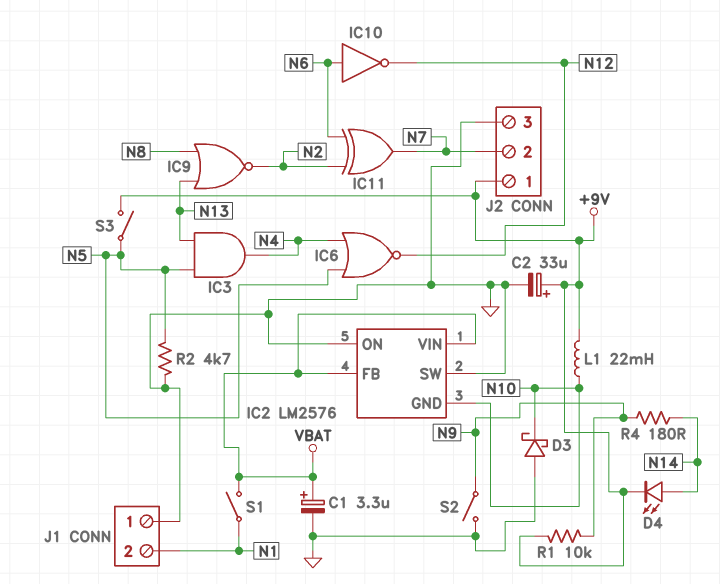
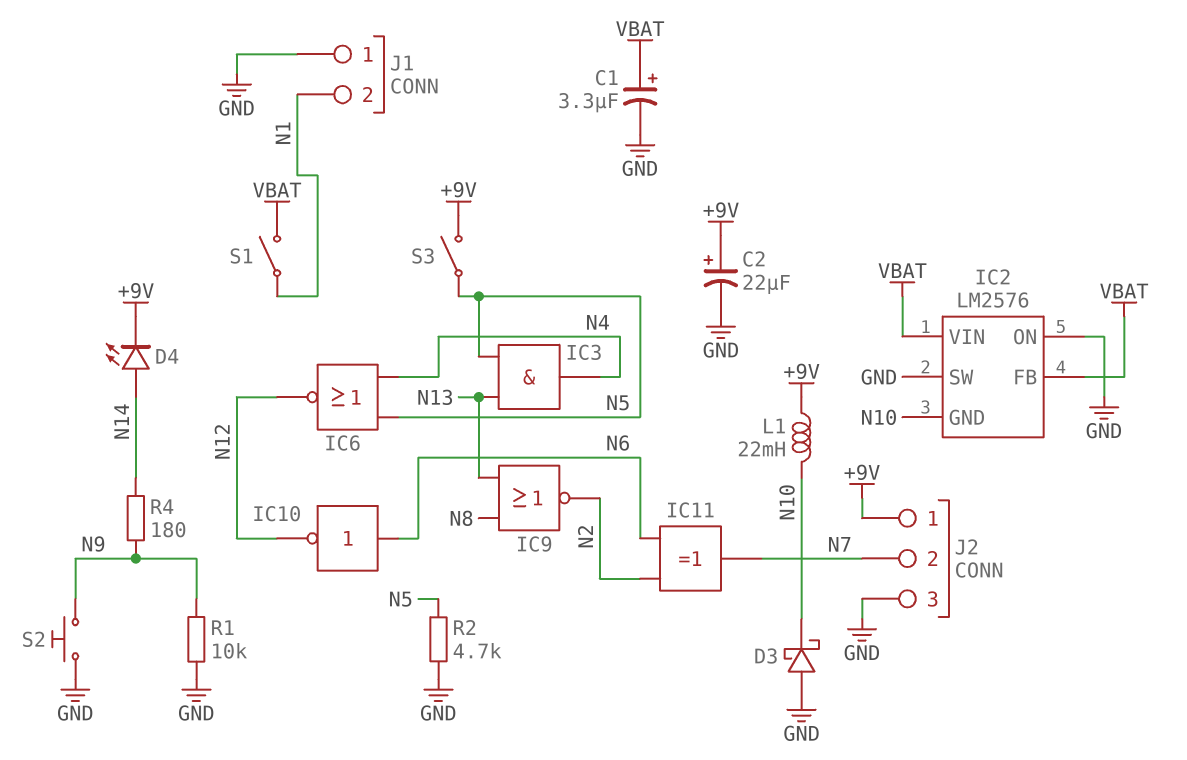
C2: 33uF (plus +9V, minus GND) -> 22uF (plus +9V, minus GND)
R1: 10k (+9V, N9) -> 10k (GND, N9)
S2: switch (GND, N9) -> button (GND, N9)

